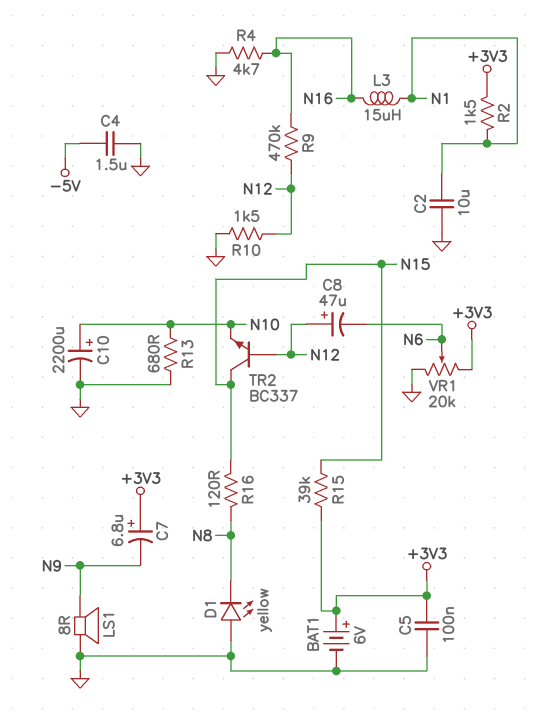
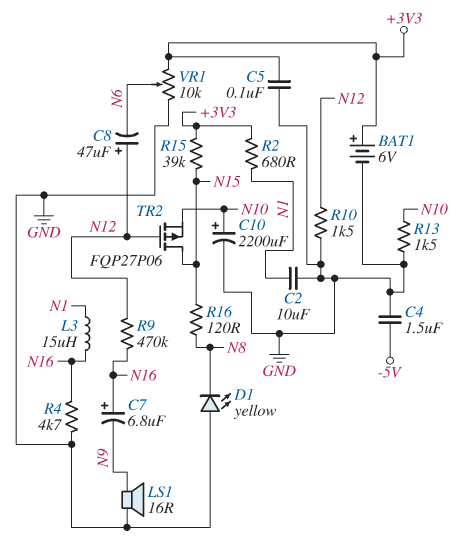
C7: 6.8uF (plus +3V3, minus N9) -> 6.8uF (plus N16, minus N9)
LS1: speaker 8R (GND, N9) -> speaker 16R (GND, N9)
R2: 1.5k (+3V3, N1) -> 680 (+3V3, N1)
R13: 680 (GND, N10) -> 1.5k (GND, N10)
TR2: NPN BC337 (B N12, C N15, E N10) -> PMOS FQP27P06 (G N12, D N15, S N10)
VR1: 20k (+3V3, GND, wiper N6) -> 10k (+3V3, GND, wiper N6)

